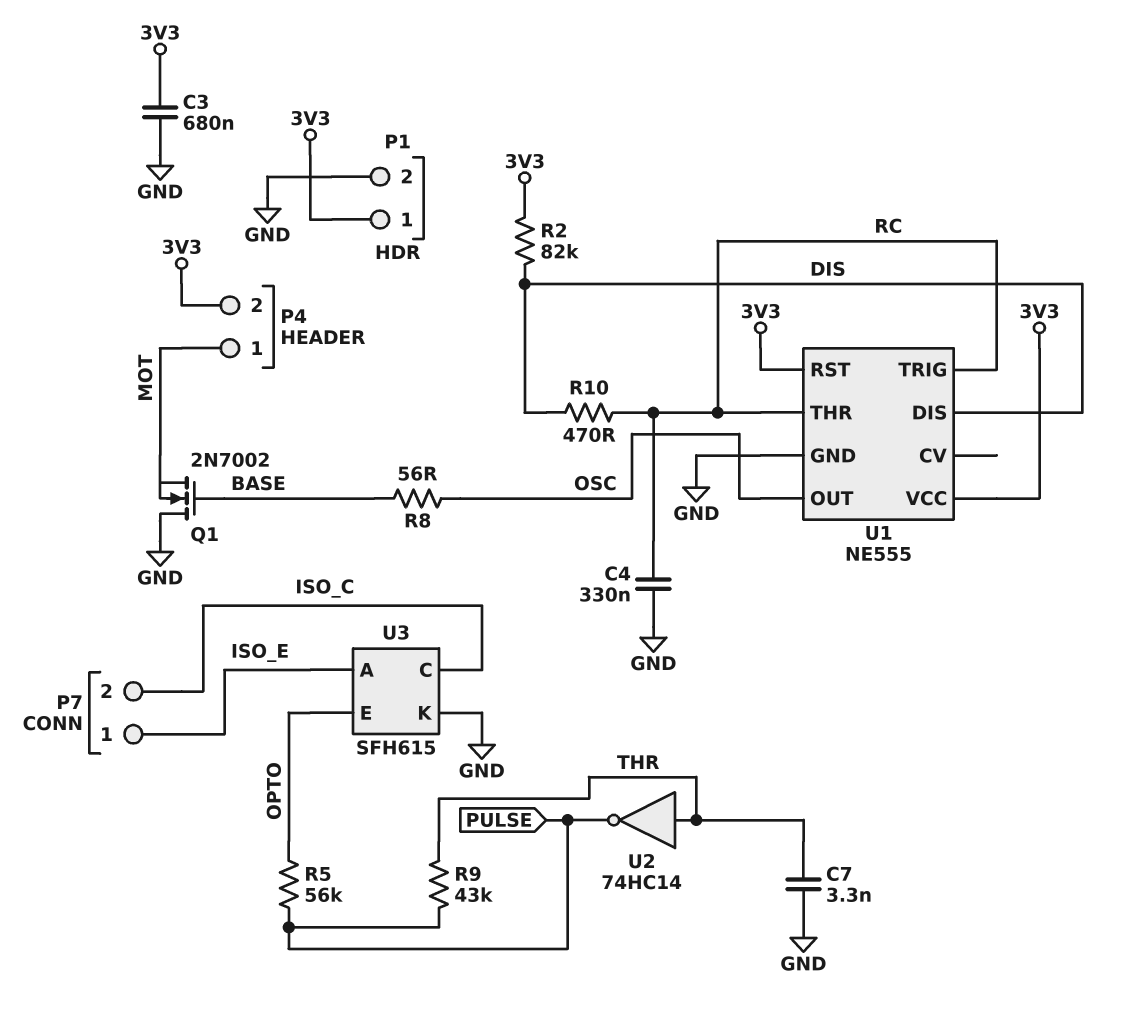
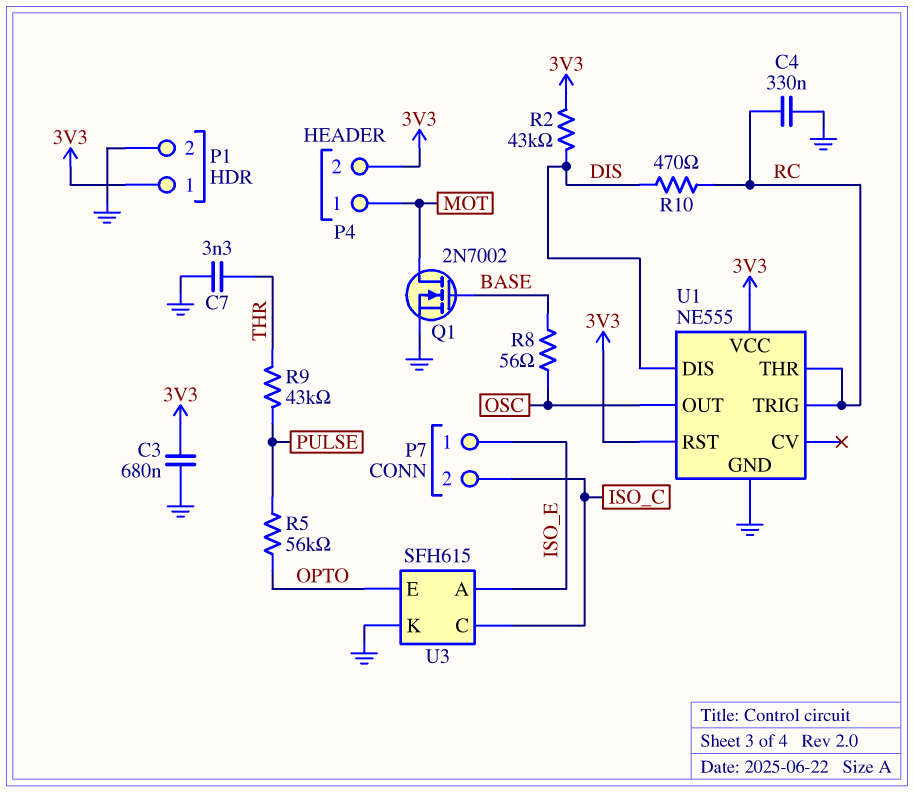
Q1: NMOS 2N7002 (G BASE, D GND, S MOT) -> NMOS 2N7002 (G BASE, D MOT, S GND)
R2: 82k (3V3, DIS) -> 43k (3V3, DIS)
U2: NOT 74HC14 (in THR, out PULSE) -> none

